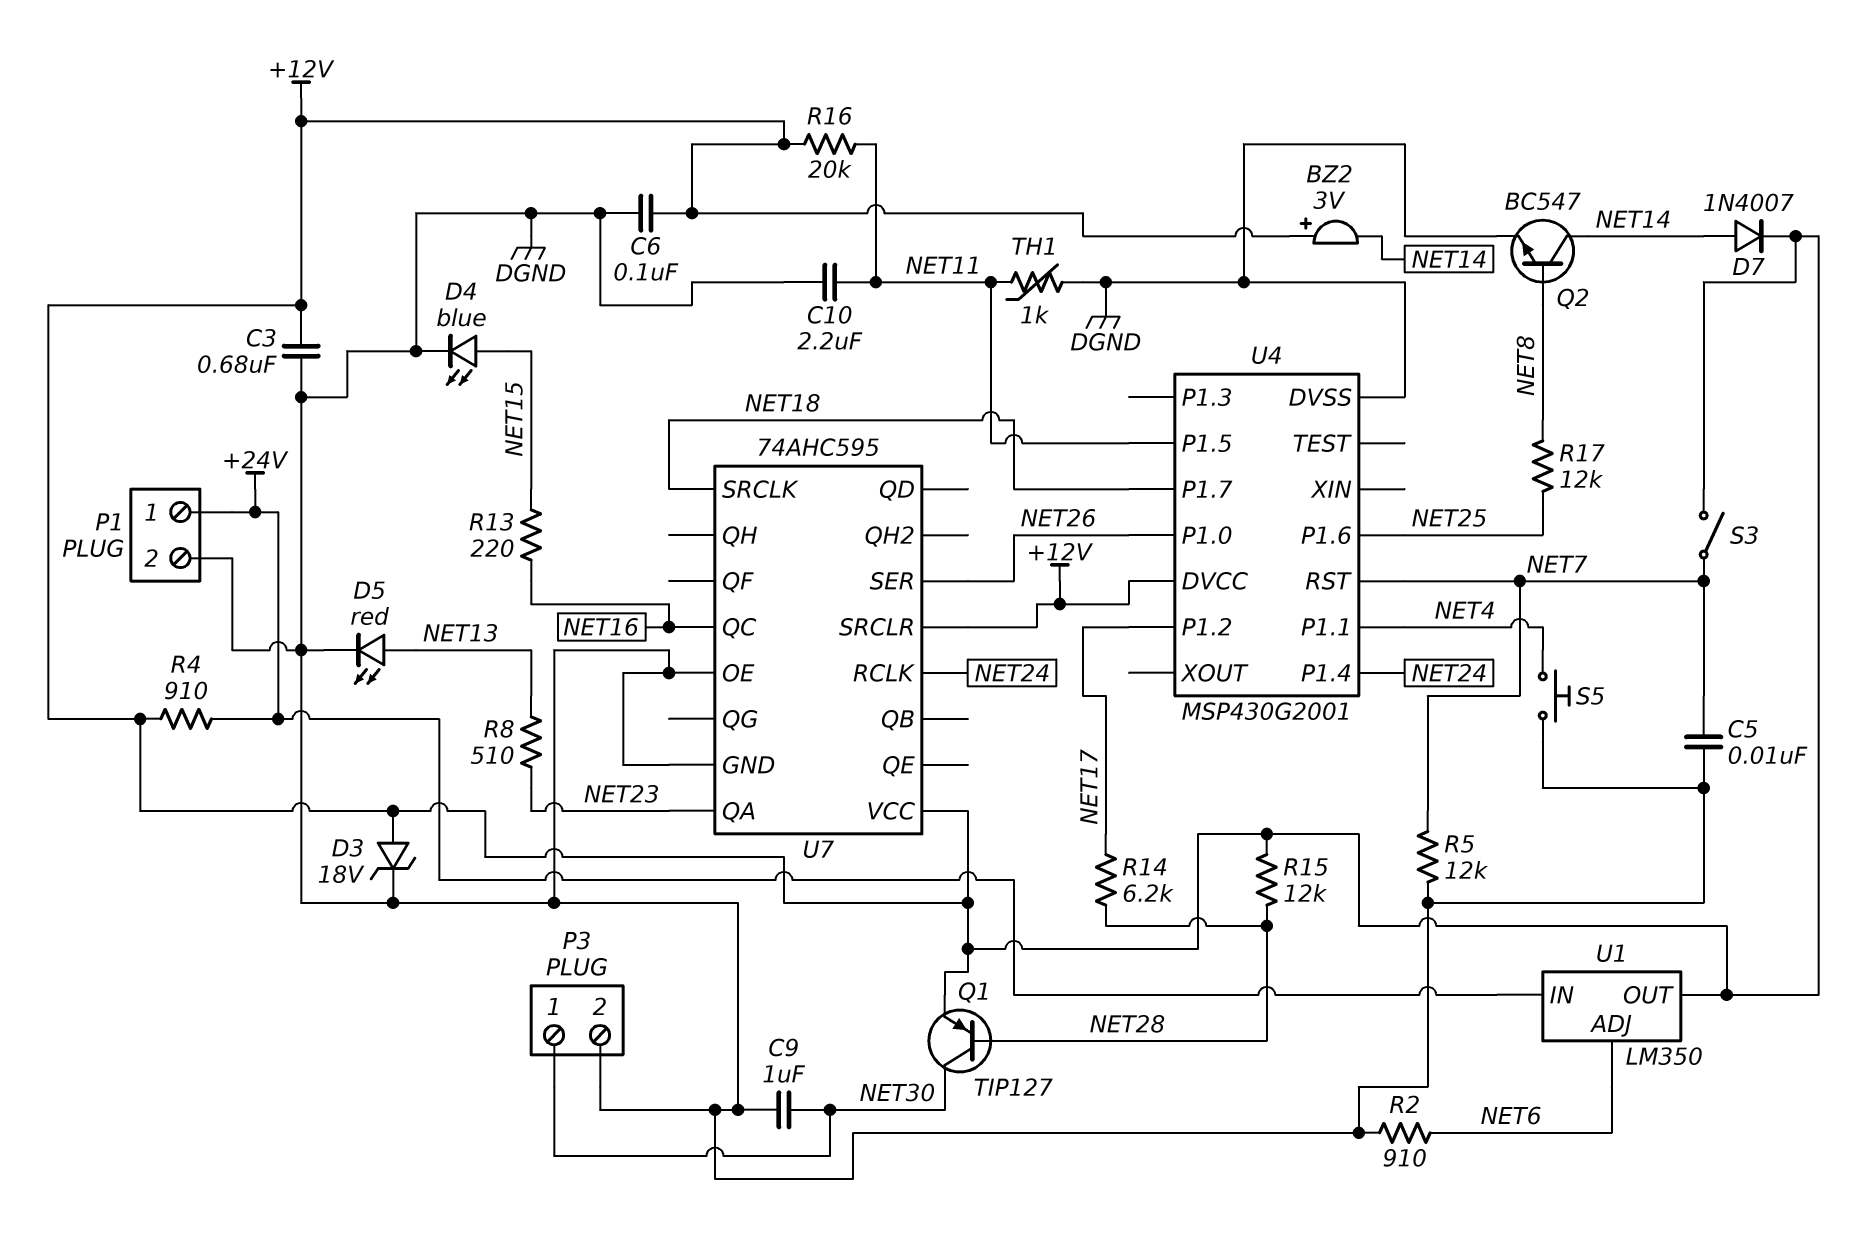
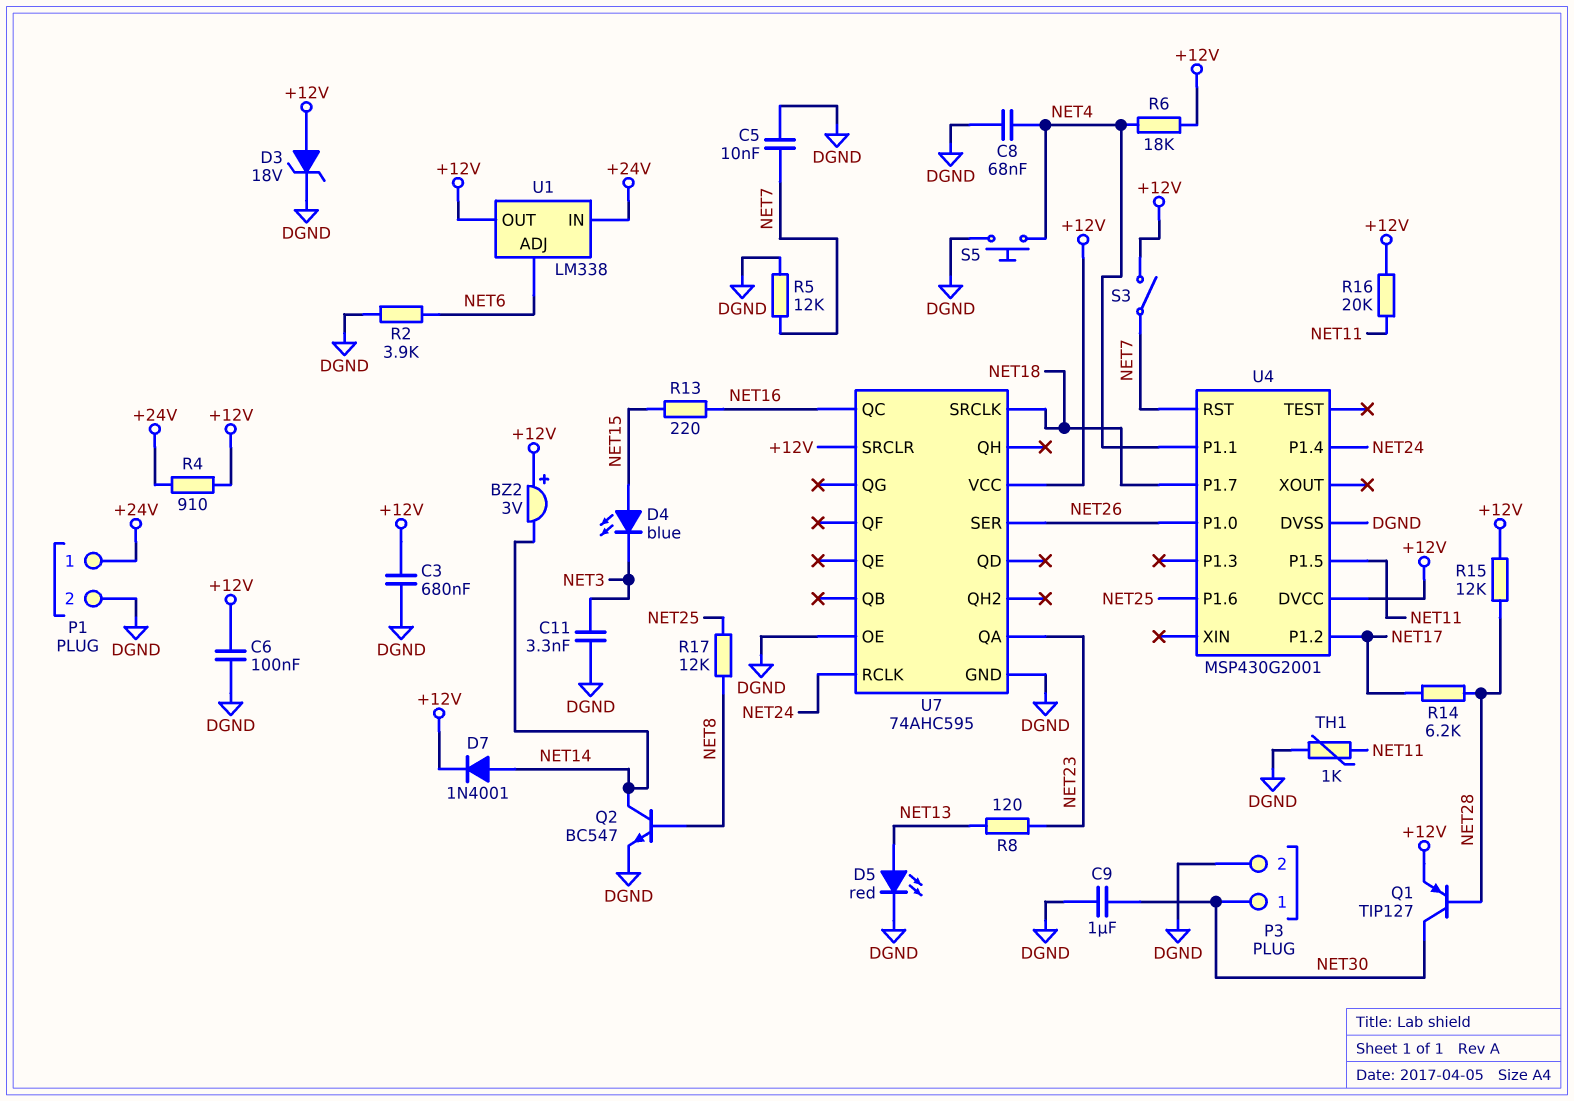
C8: none -> 68nF (DGND, NET4)
C10: 2.2uF (DGND, NET11) -> none
C11: none -> 3.3nF (DGND, NET3)
D4: LED blue (A NET15, K DGND) -> LED blue (A NET15, K NET3)
D7: diode 1N4007 (A NET14, K +12V) -> diode 1N4001 (A NET14, K +12V)
R2: 910 (DGND, NET6) -> 3.9k (DGND, NET6)
R6: none -> 18k (+12V, NET4)
R8: 510 (NET13, NET23) -> 120 (NET13, NET23)
U1: LM350 -> LM338

